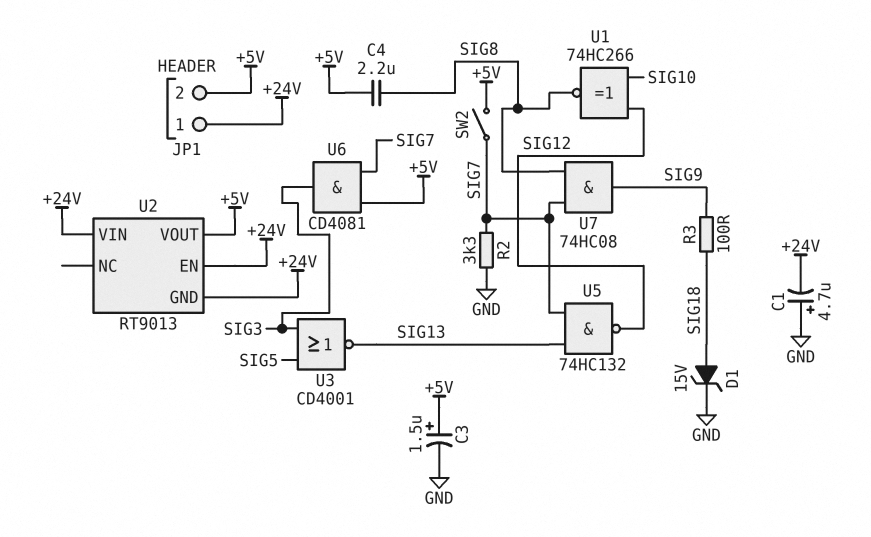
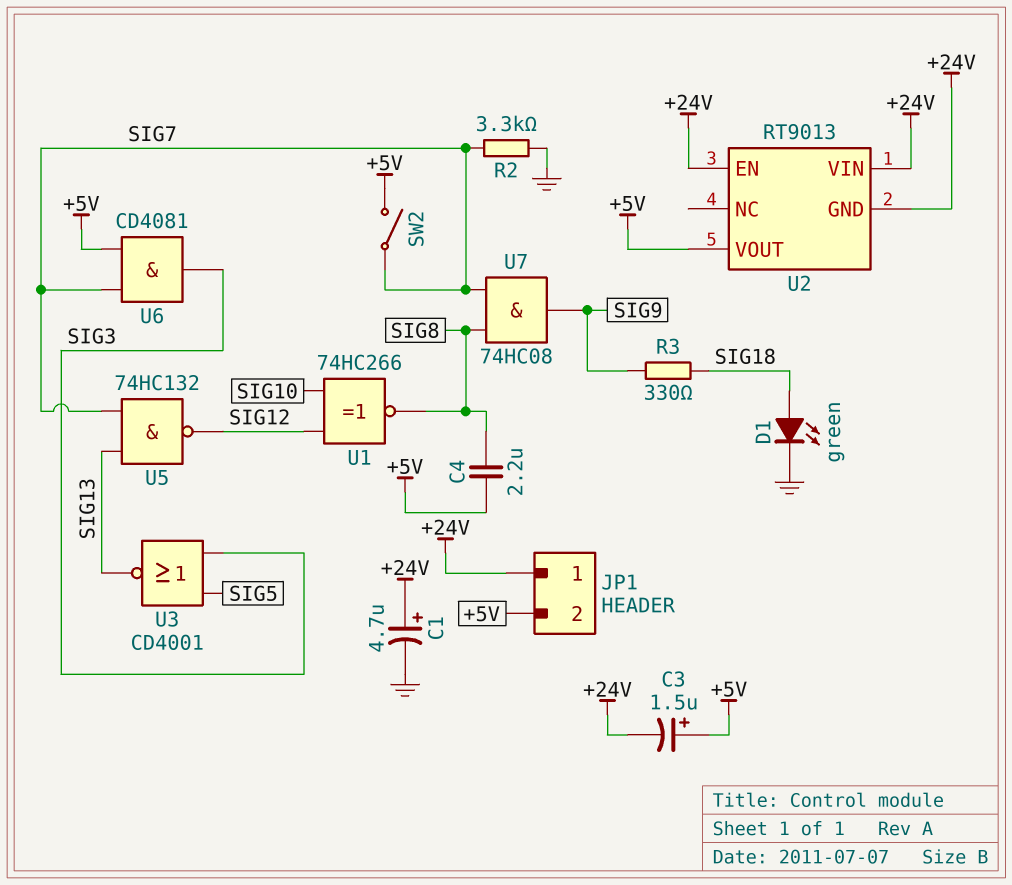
C1: 4.7uF (plus GND, minus +24V) -> 4.7uF (plus +24V, minus GND)
C3: 1.5uF (plus +5V, minus GND) -> 1.5uF (plus +5V, minus +24V)
D1: zener 15V (A SIG18, K GND) -> LED green (A SIG18, K GND)
R3: 100 (SIG9, SIG18) -> 330 (SIG9, SIG18)

